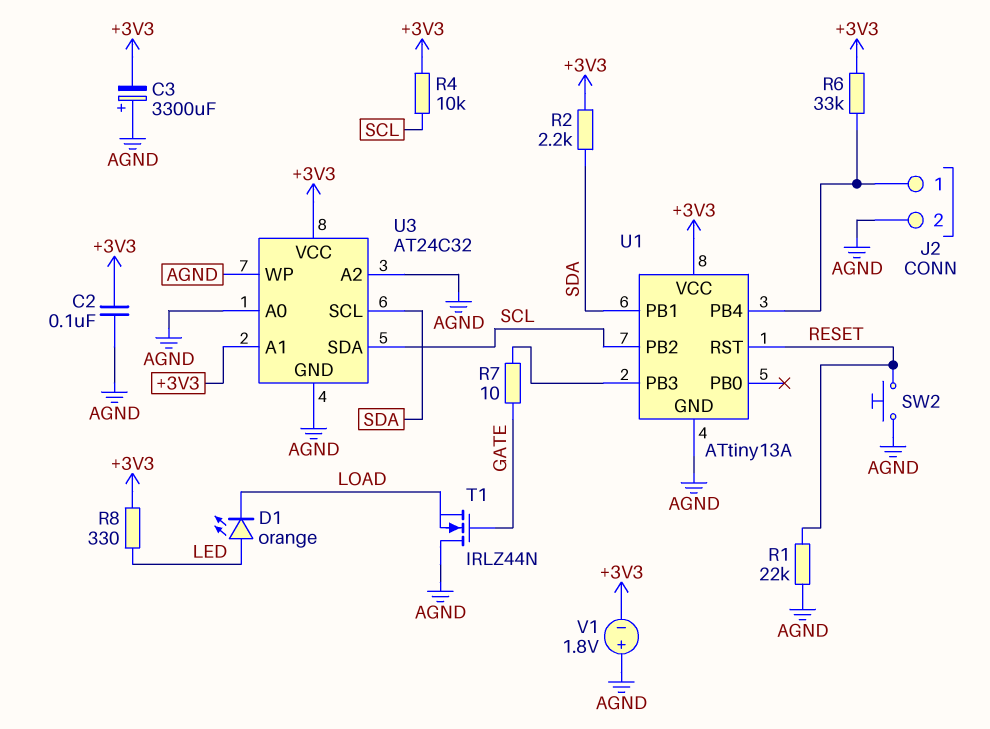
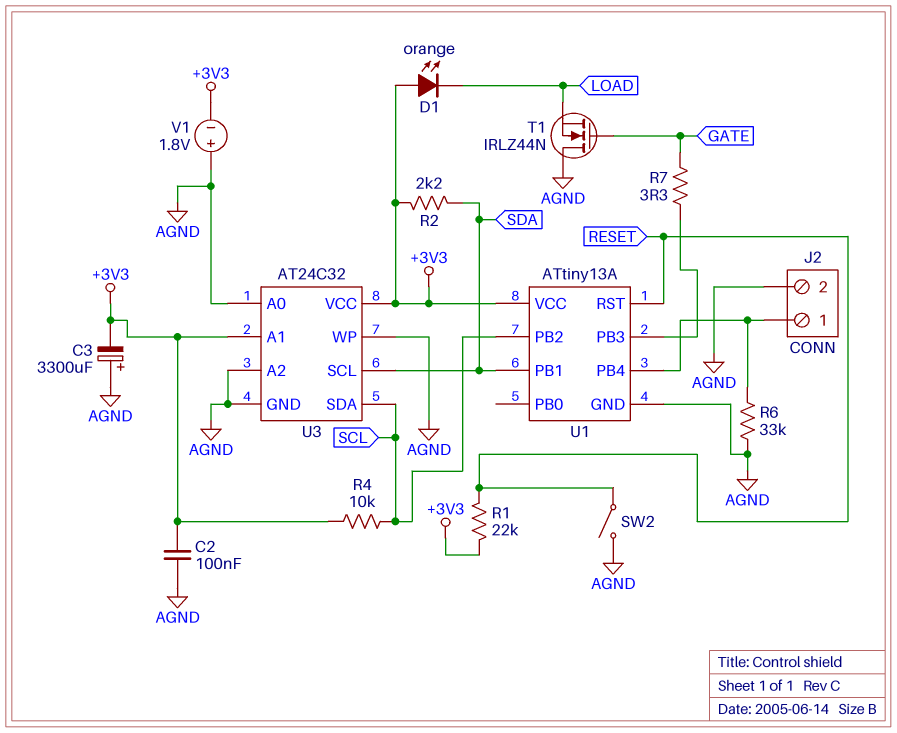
D1: LED orange (A LED, K LOAD) -> LED orange (A +3V3, K LOAD)
R1: 22k (AGND, RESET) -> 22k (+3V3, RESET)
R6: 33k (+3V3, J2/1) -> 33k (AGND, J2/1)
R7: 10 (GATE, U1/PB3) -> 3.3 (GATE, U1/PB3)
R8: 330 (+3V3, LED) -> none
SW2: button (AGND, RESET) -> switch (AGND, RESET)

